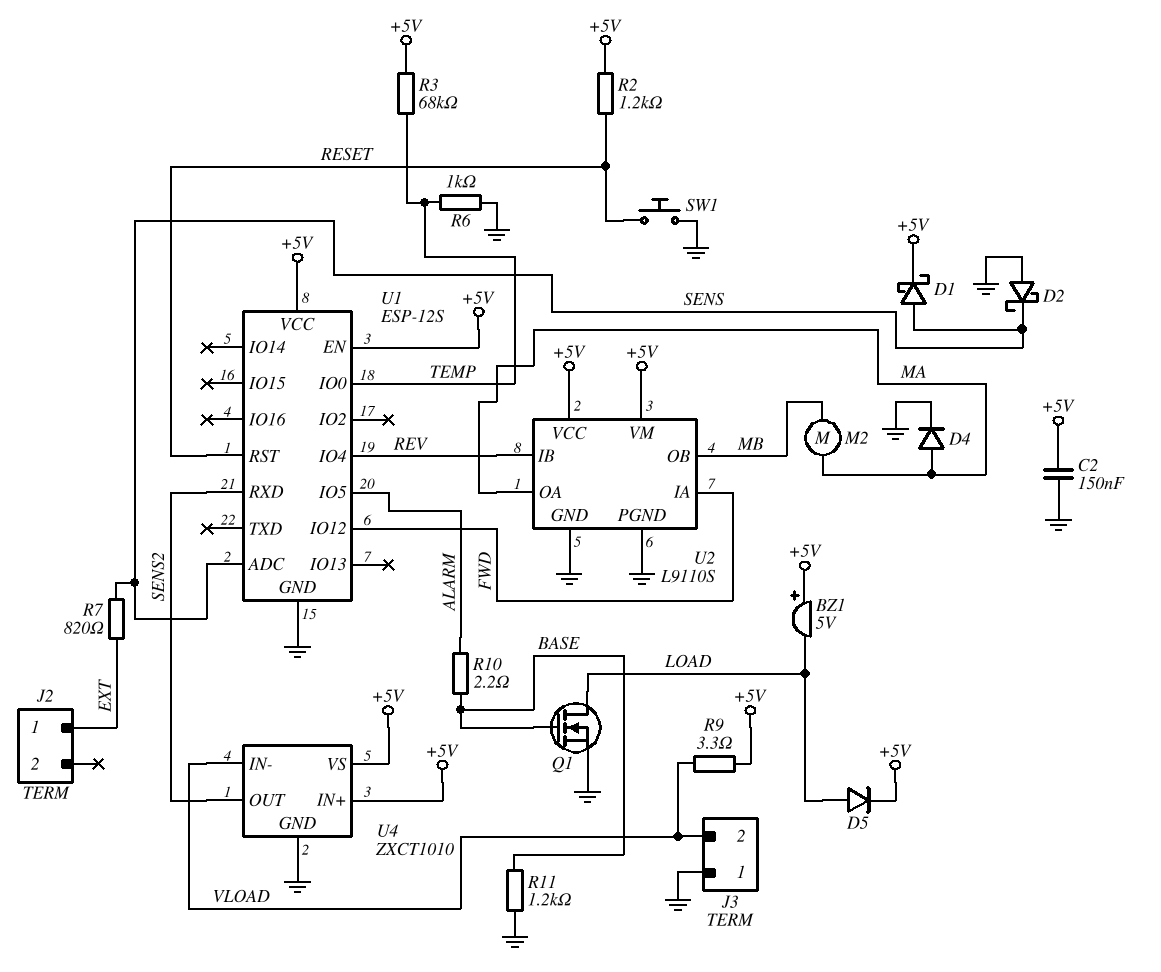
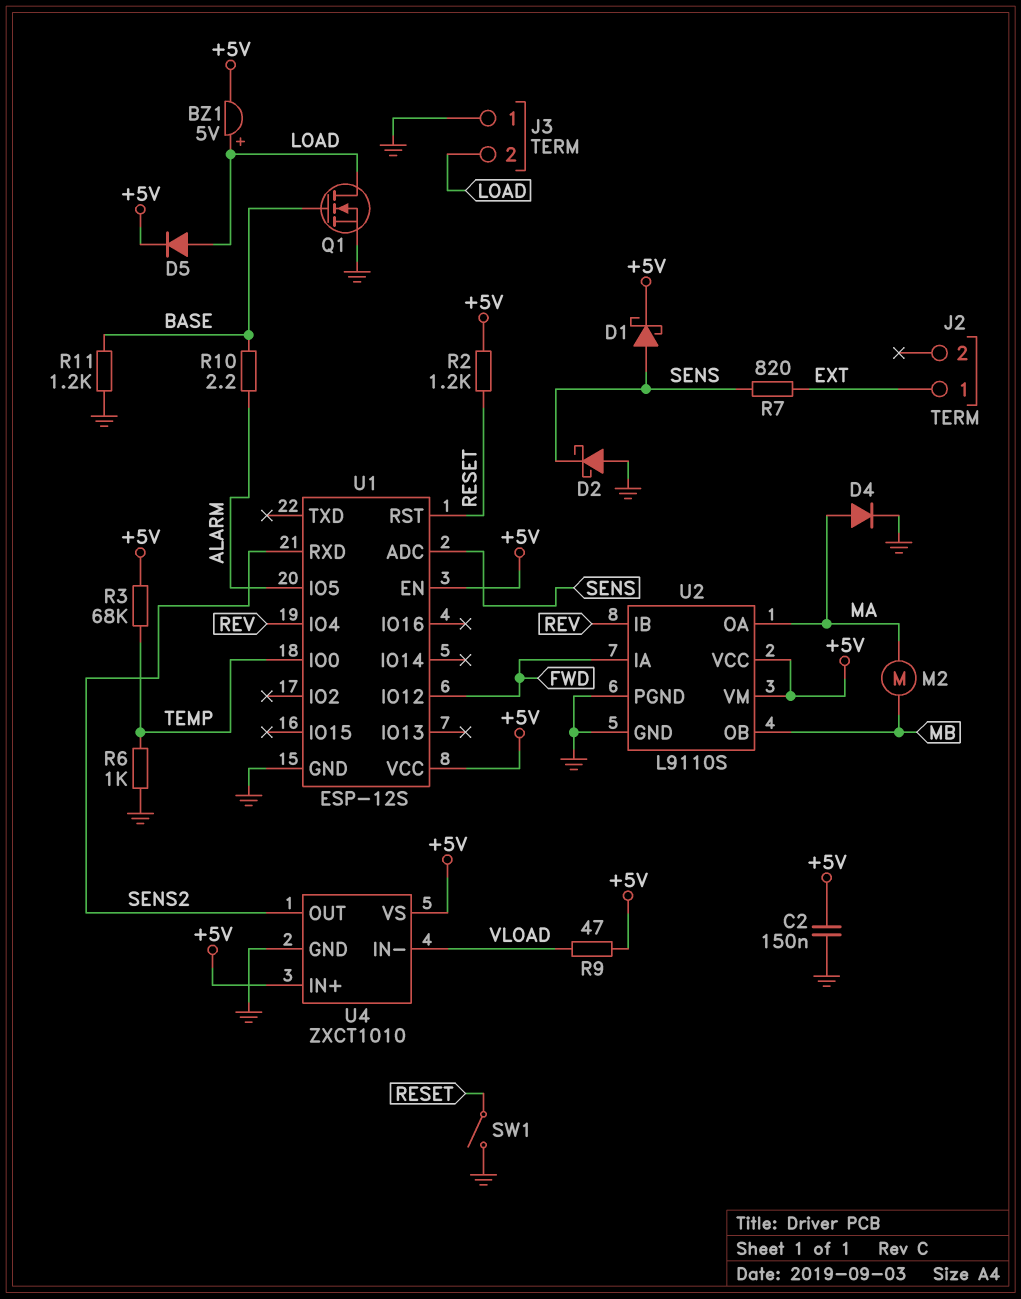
BZ1: buzzer 5V (plus +5V, minus LOAD) -> buzzer 5V (plus LOAD, minus +5V)
J3 pin 2: VLOAD -> LOAD
R9: 3.3 (+5V, VLOAD) -> 47 (+5V, VLOAD)
SW1: button (GND, RESET) -> switch (GND, RESET)

